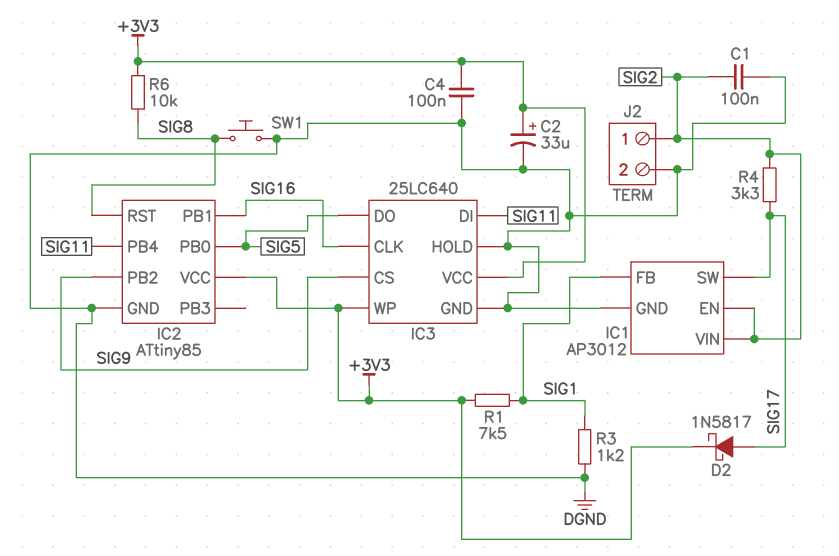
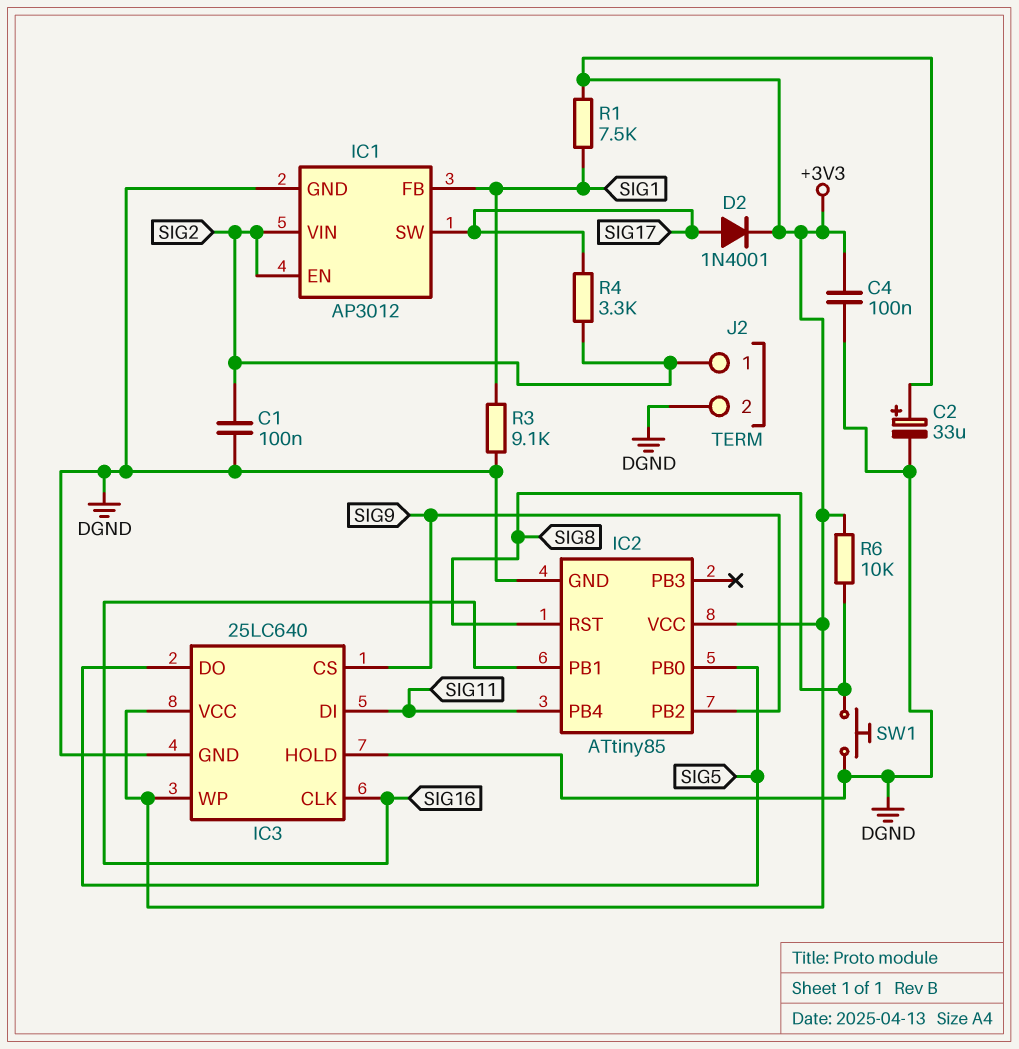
D2: schottky 1N5817 (A SIG17, K +3V3) -> diode 1N4001 (A SIG17, K +3V3)
R3: 1.2k (DGND, SIG1) -> 9.1k (DGND, SIG1)

